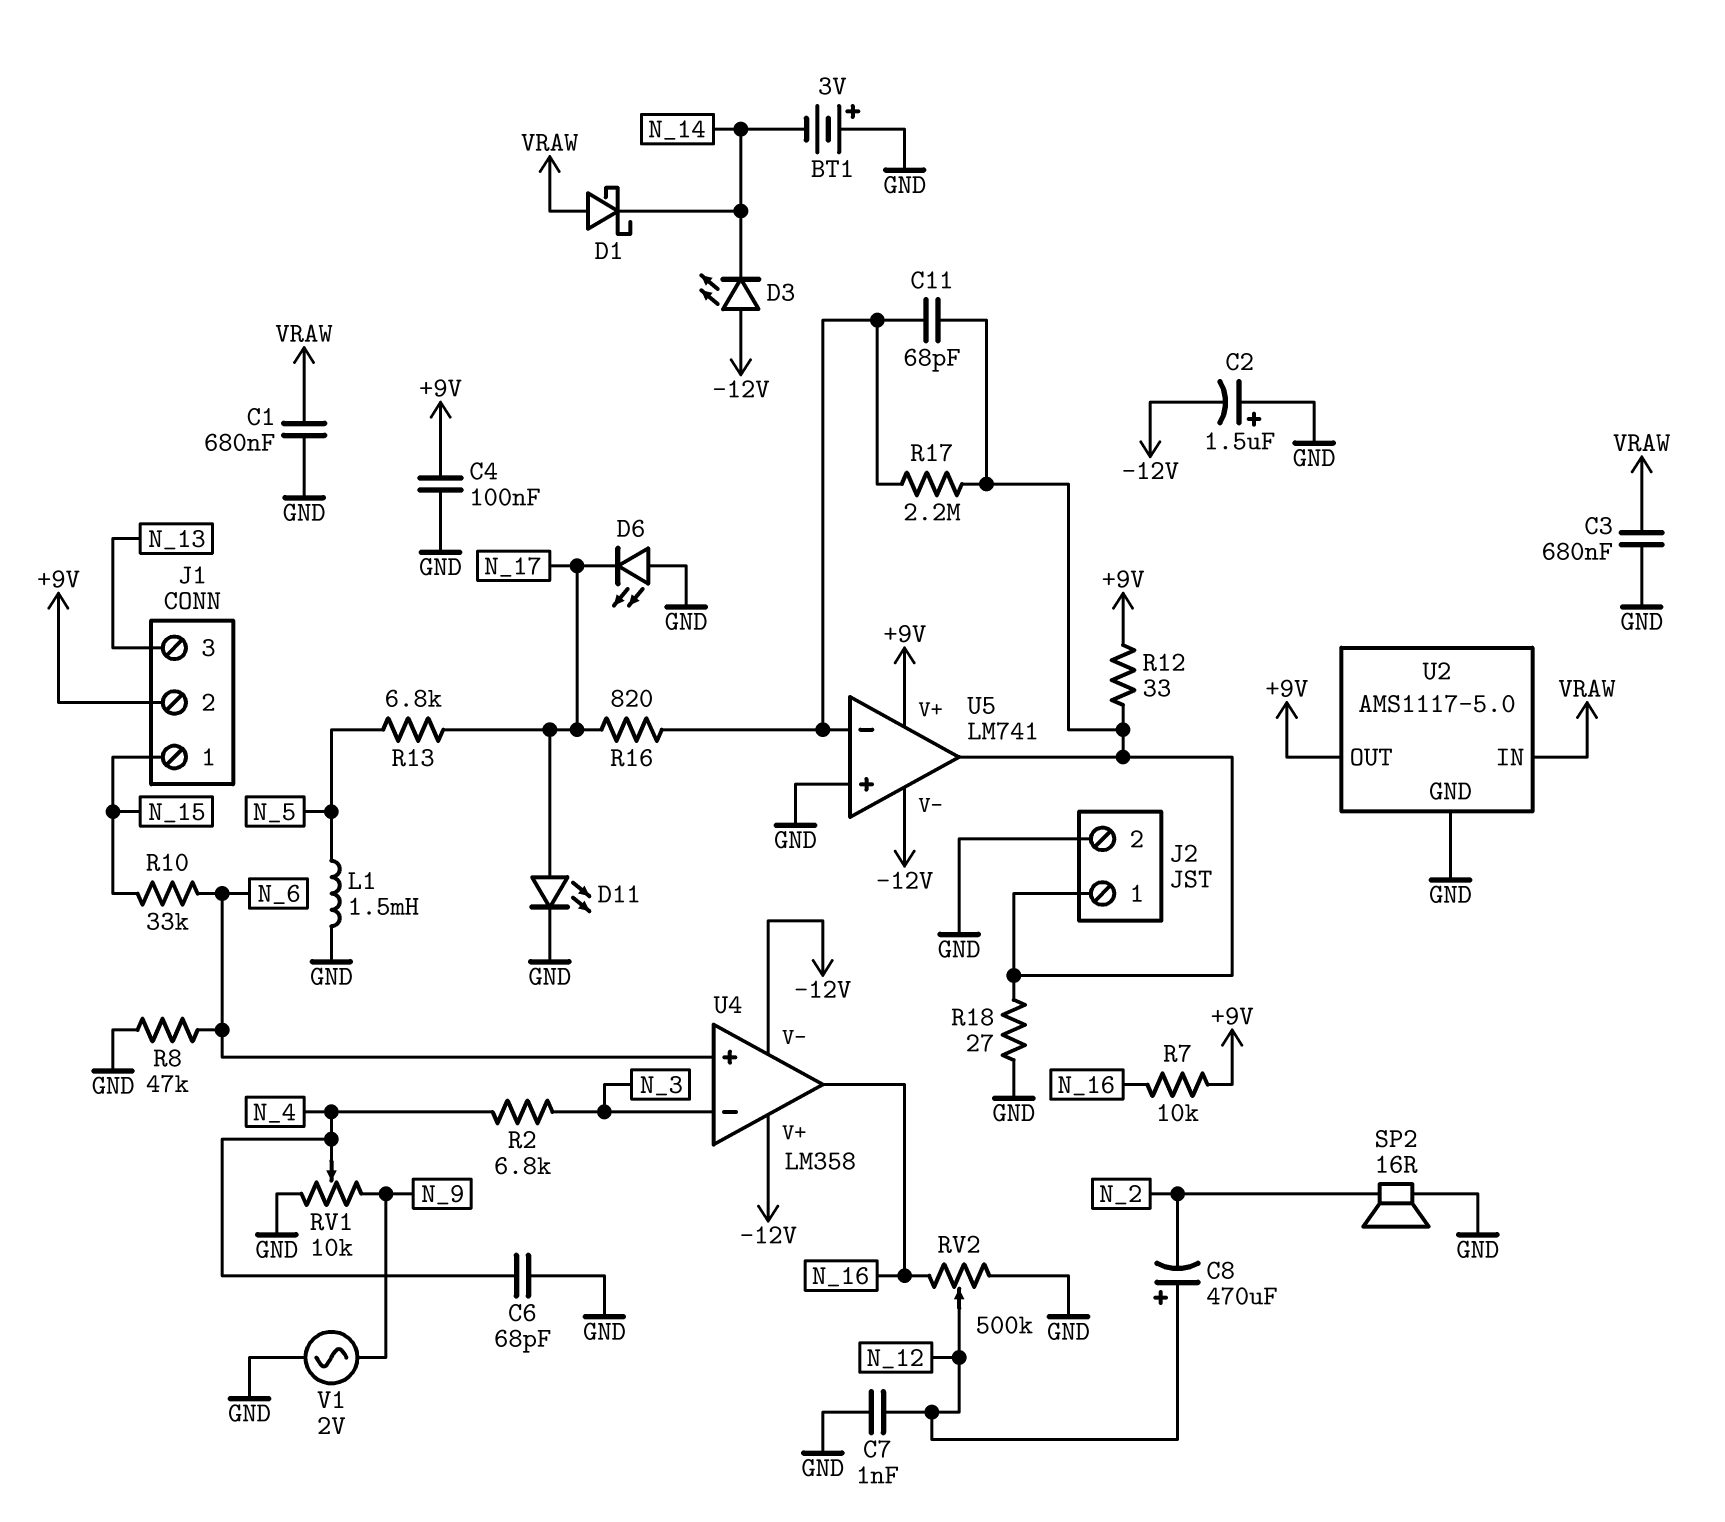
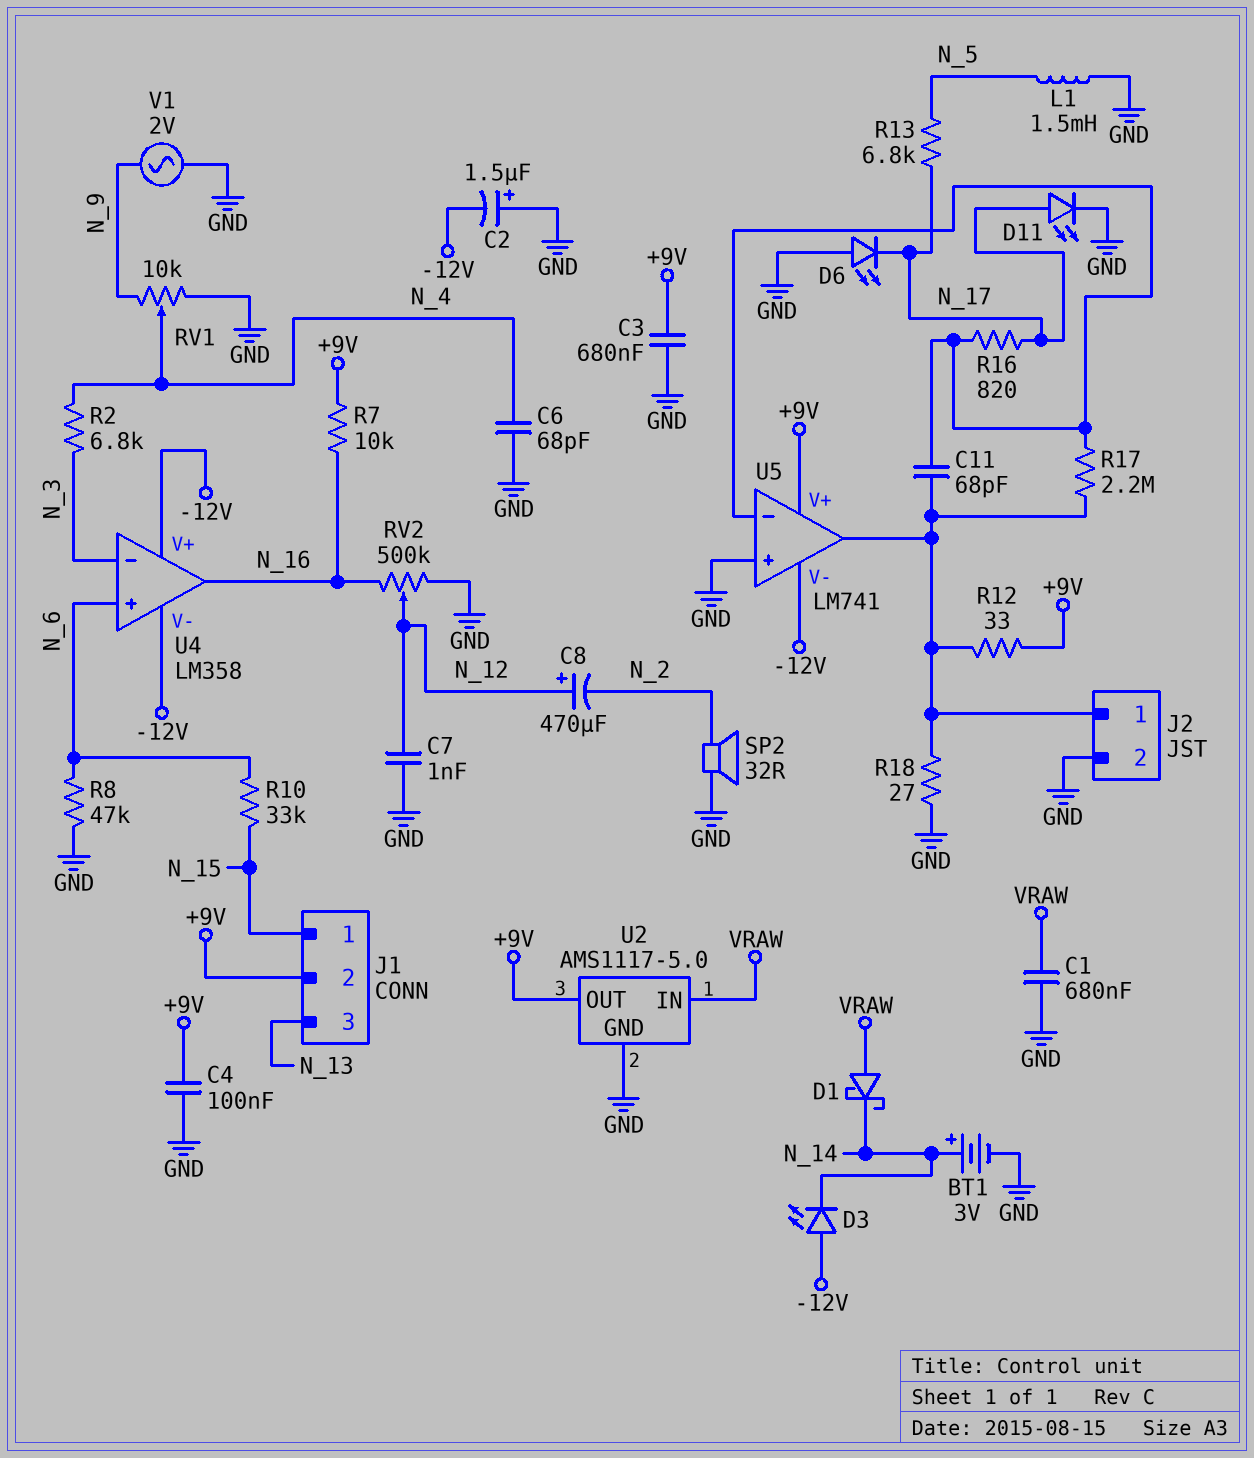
BT1: 3V (plus GND, minus N_14) -> 3V (plus N_14, minus GND)
C3: 680nF (GND, VRAW) -> 680nF (+9V, GND)
SP2: speaker 16R (GND, N_2) -> speaker 32R (GND, N_2)

